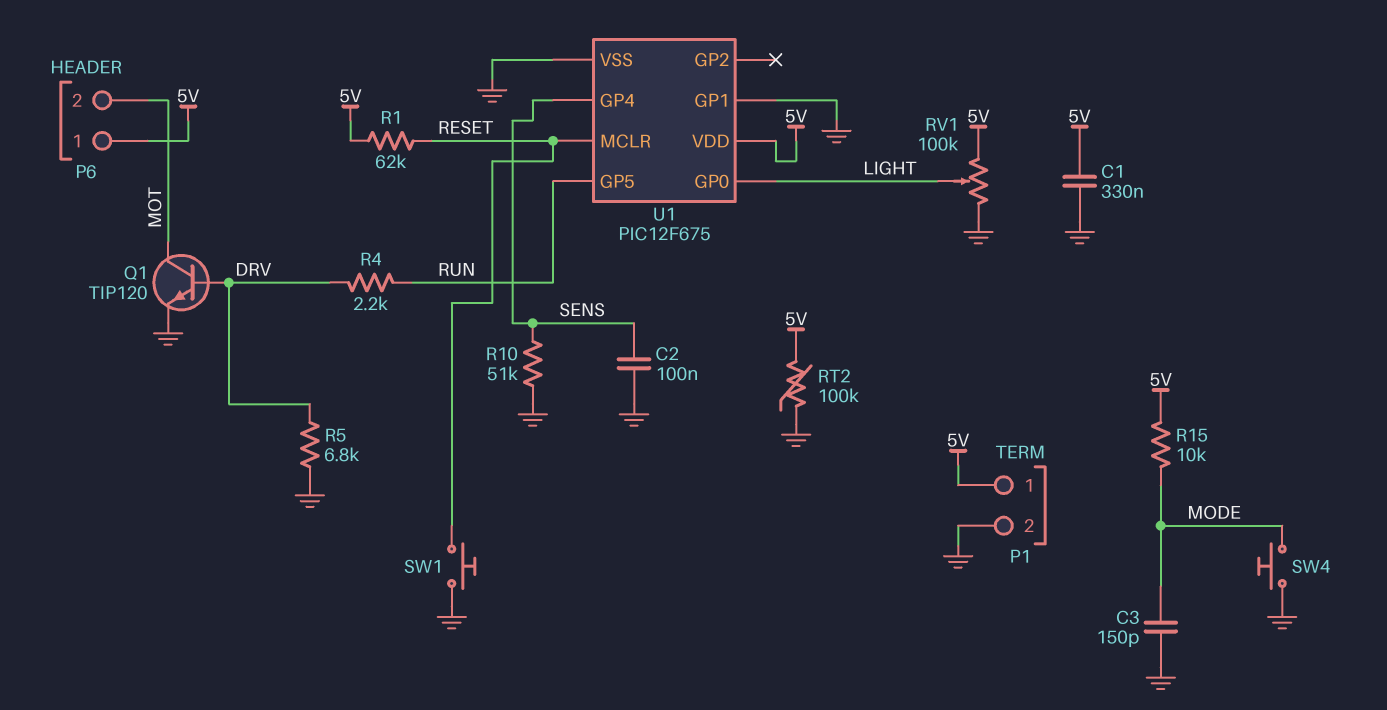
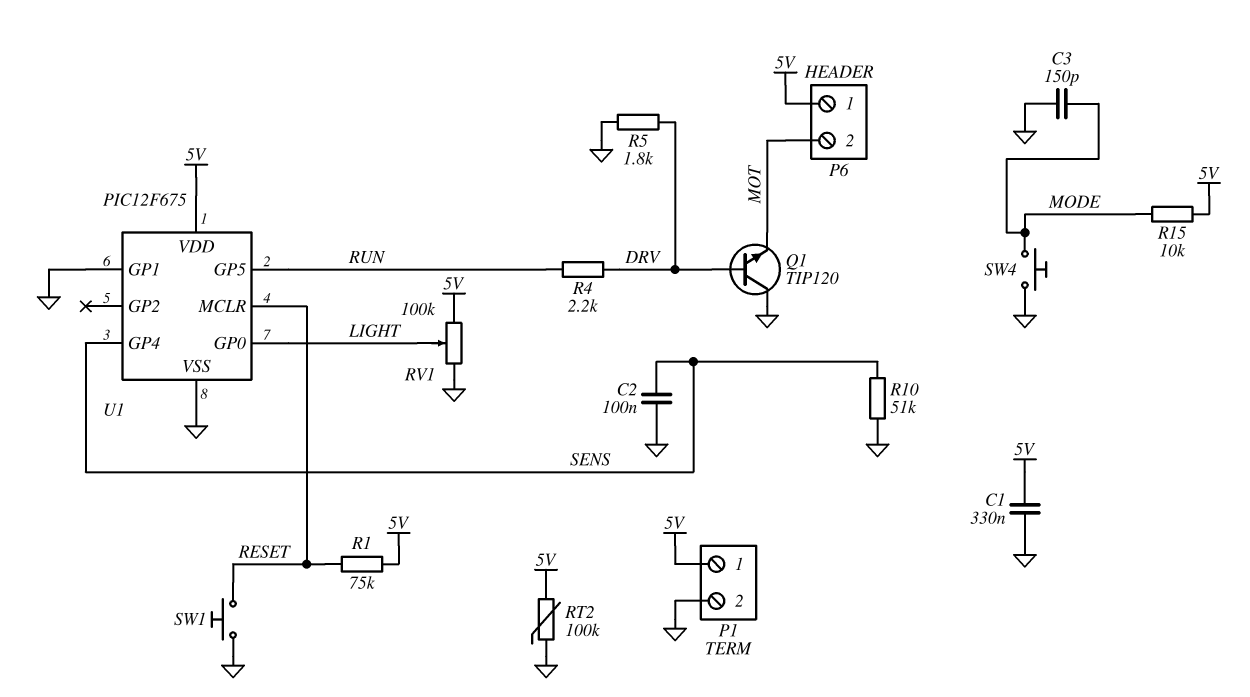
Q1: NPN TIP120 (B DRV, C MOT, E GND) -> NPN TIP120 (B DRV, C GND, E MOT)
R1: 62k (5V, RESET) -> 75k (5V, RESET)
R5: 6.8k (DRV, GND) -> 1.8k (DRV, GND)

